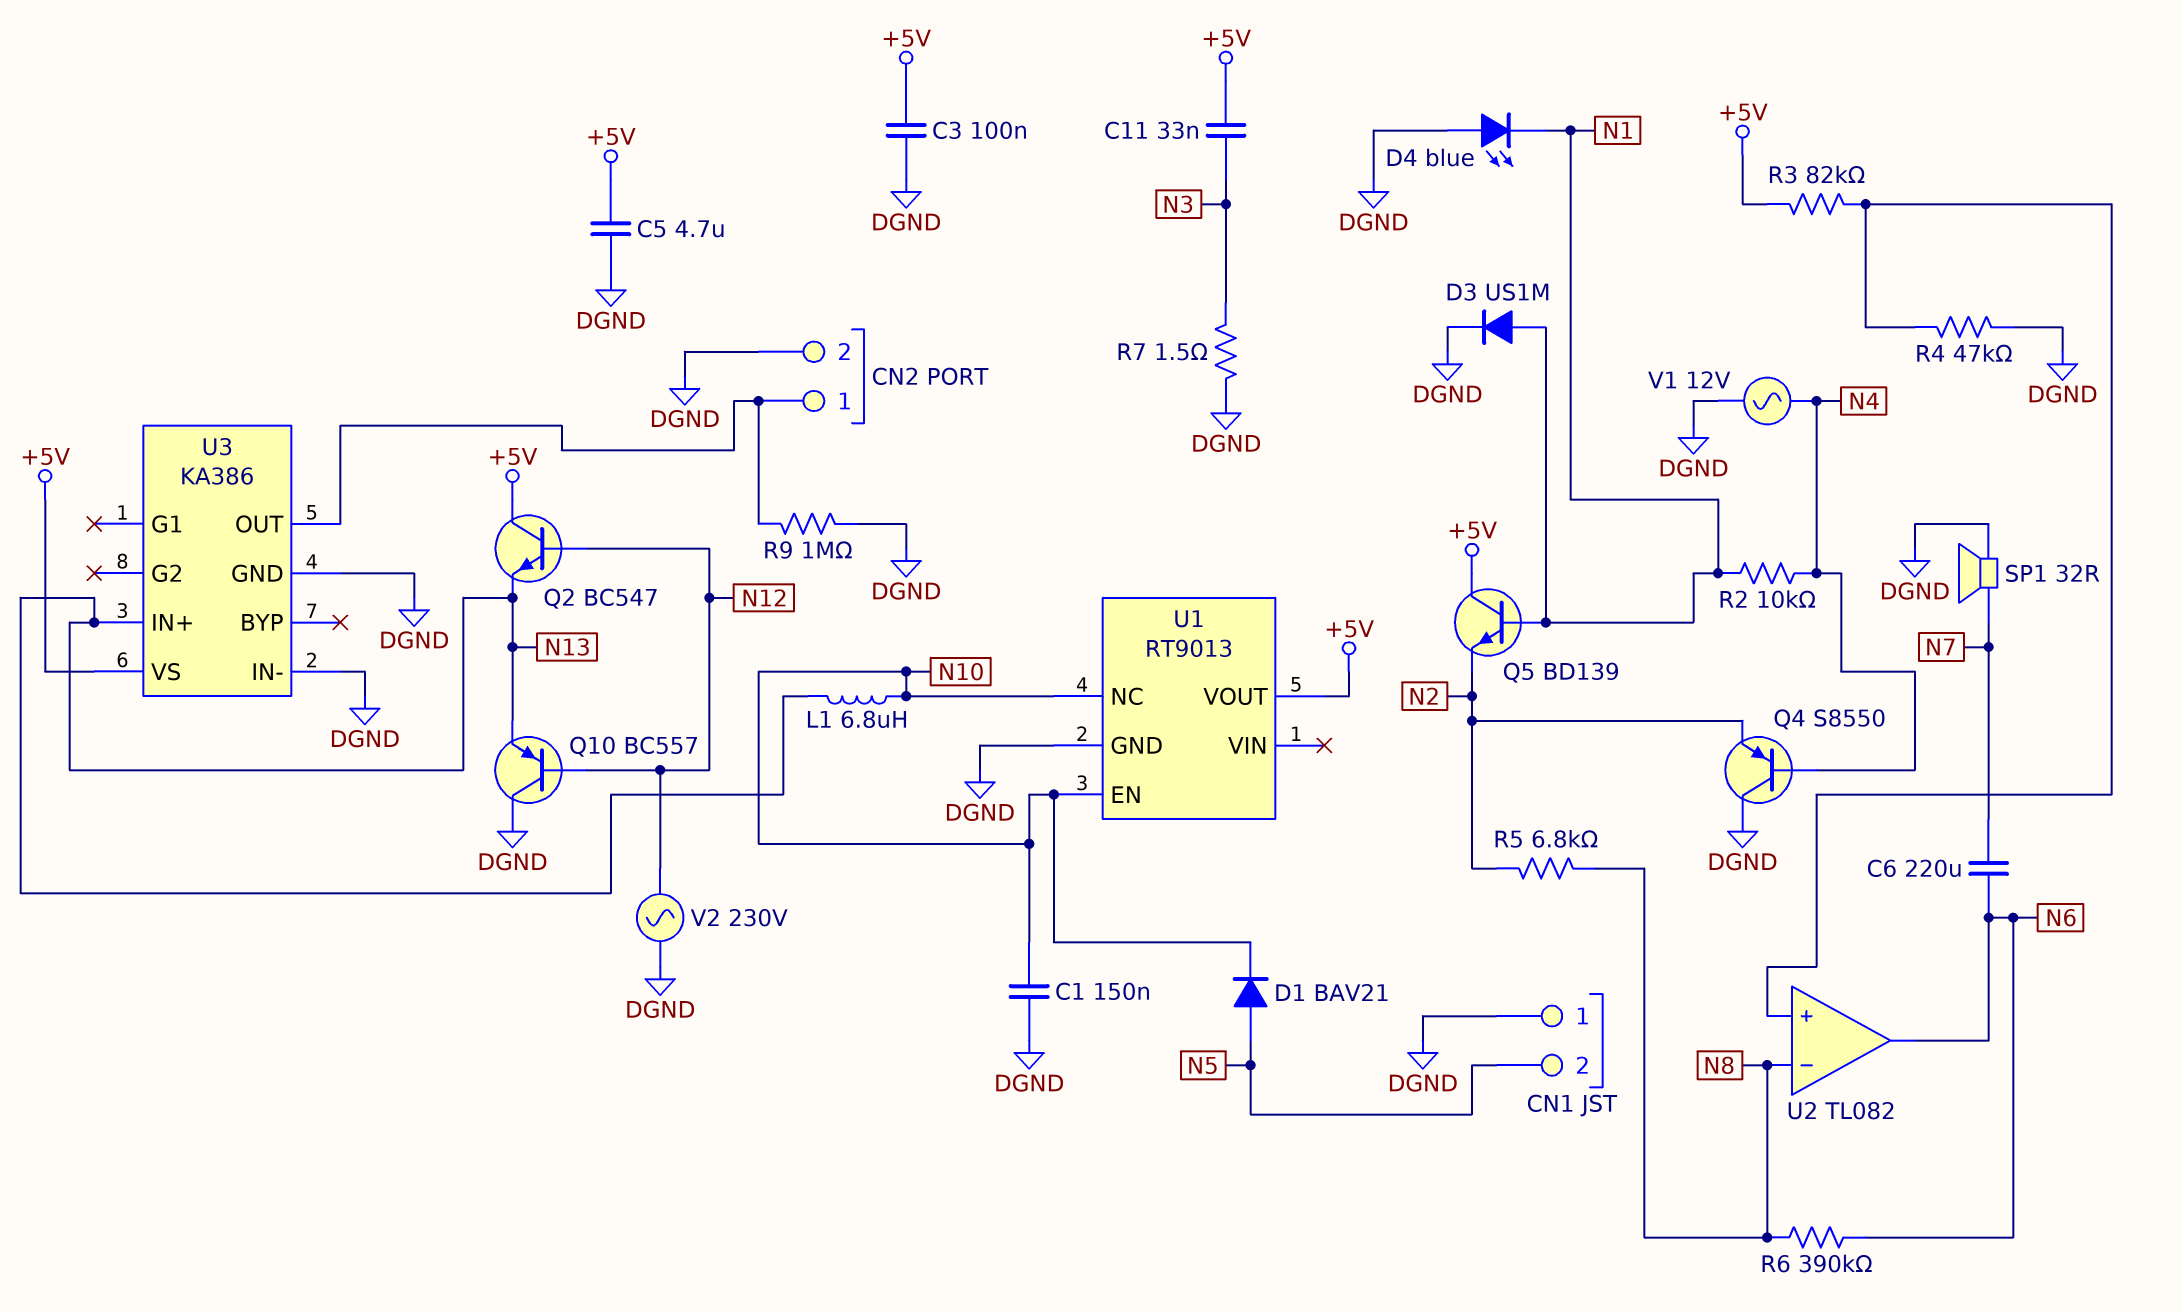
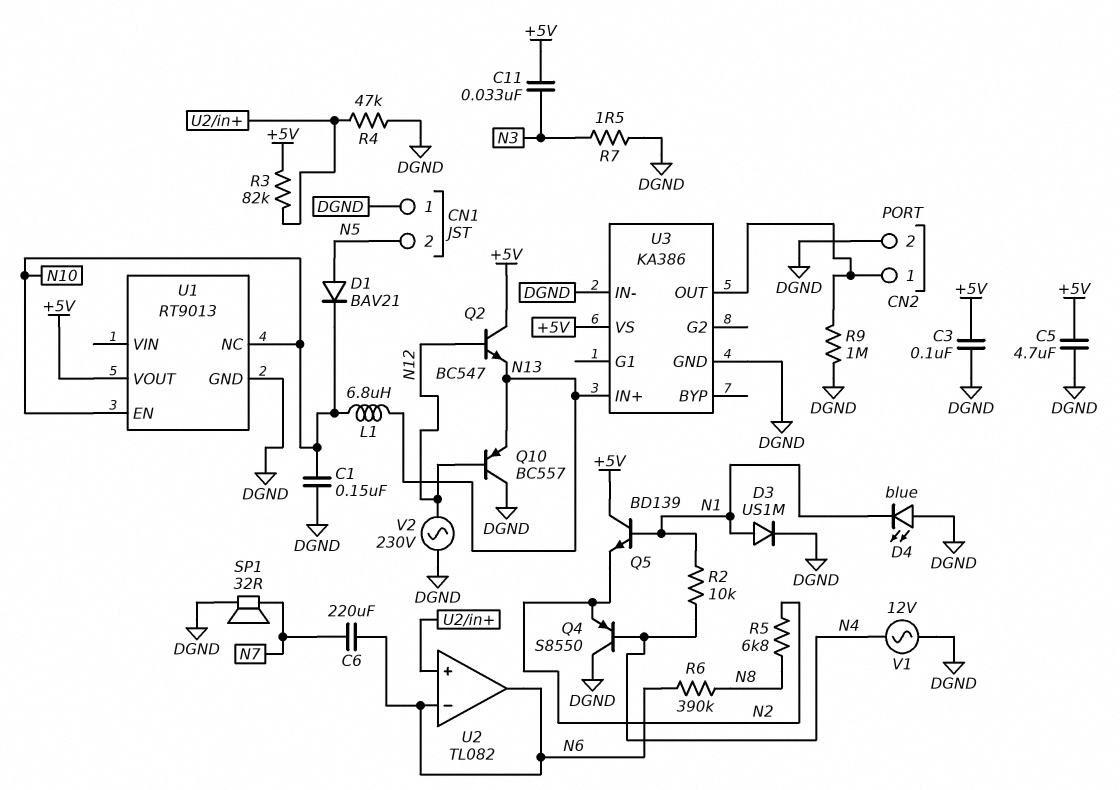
U2 pin in-: N8 -> N6

